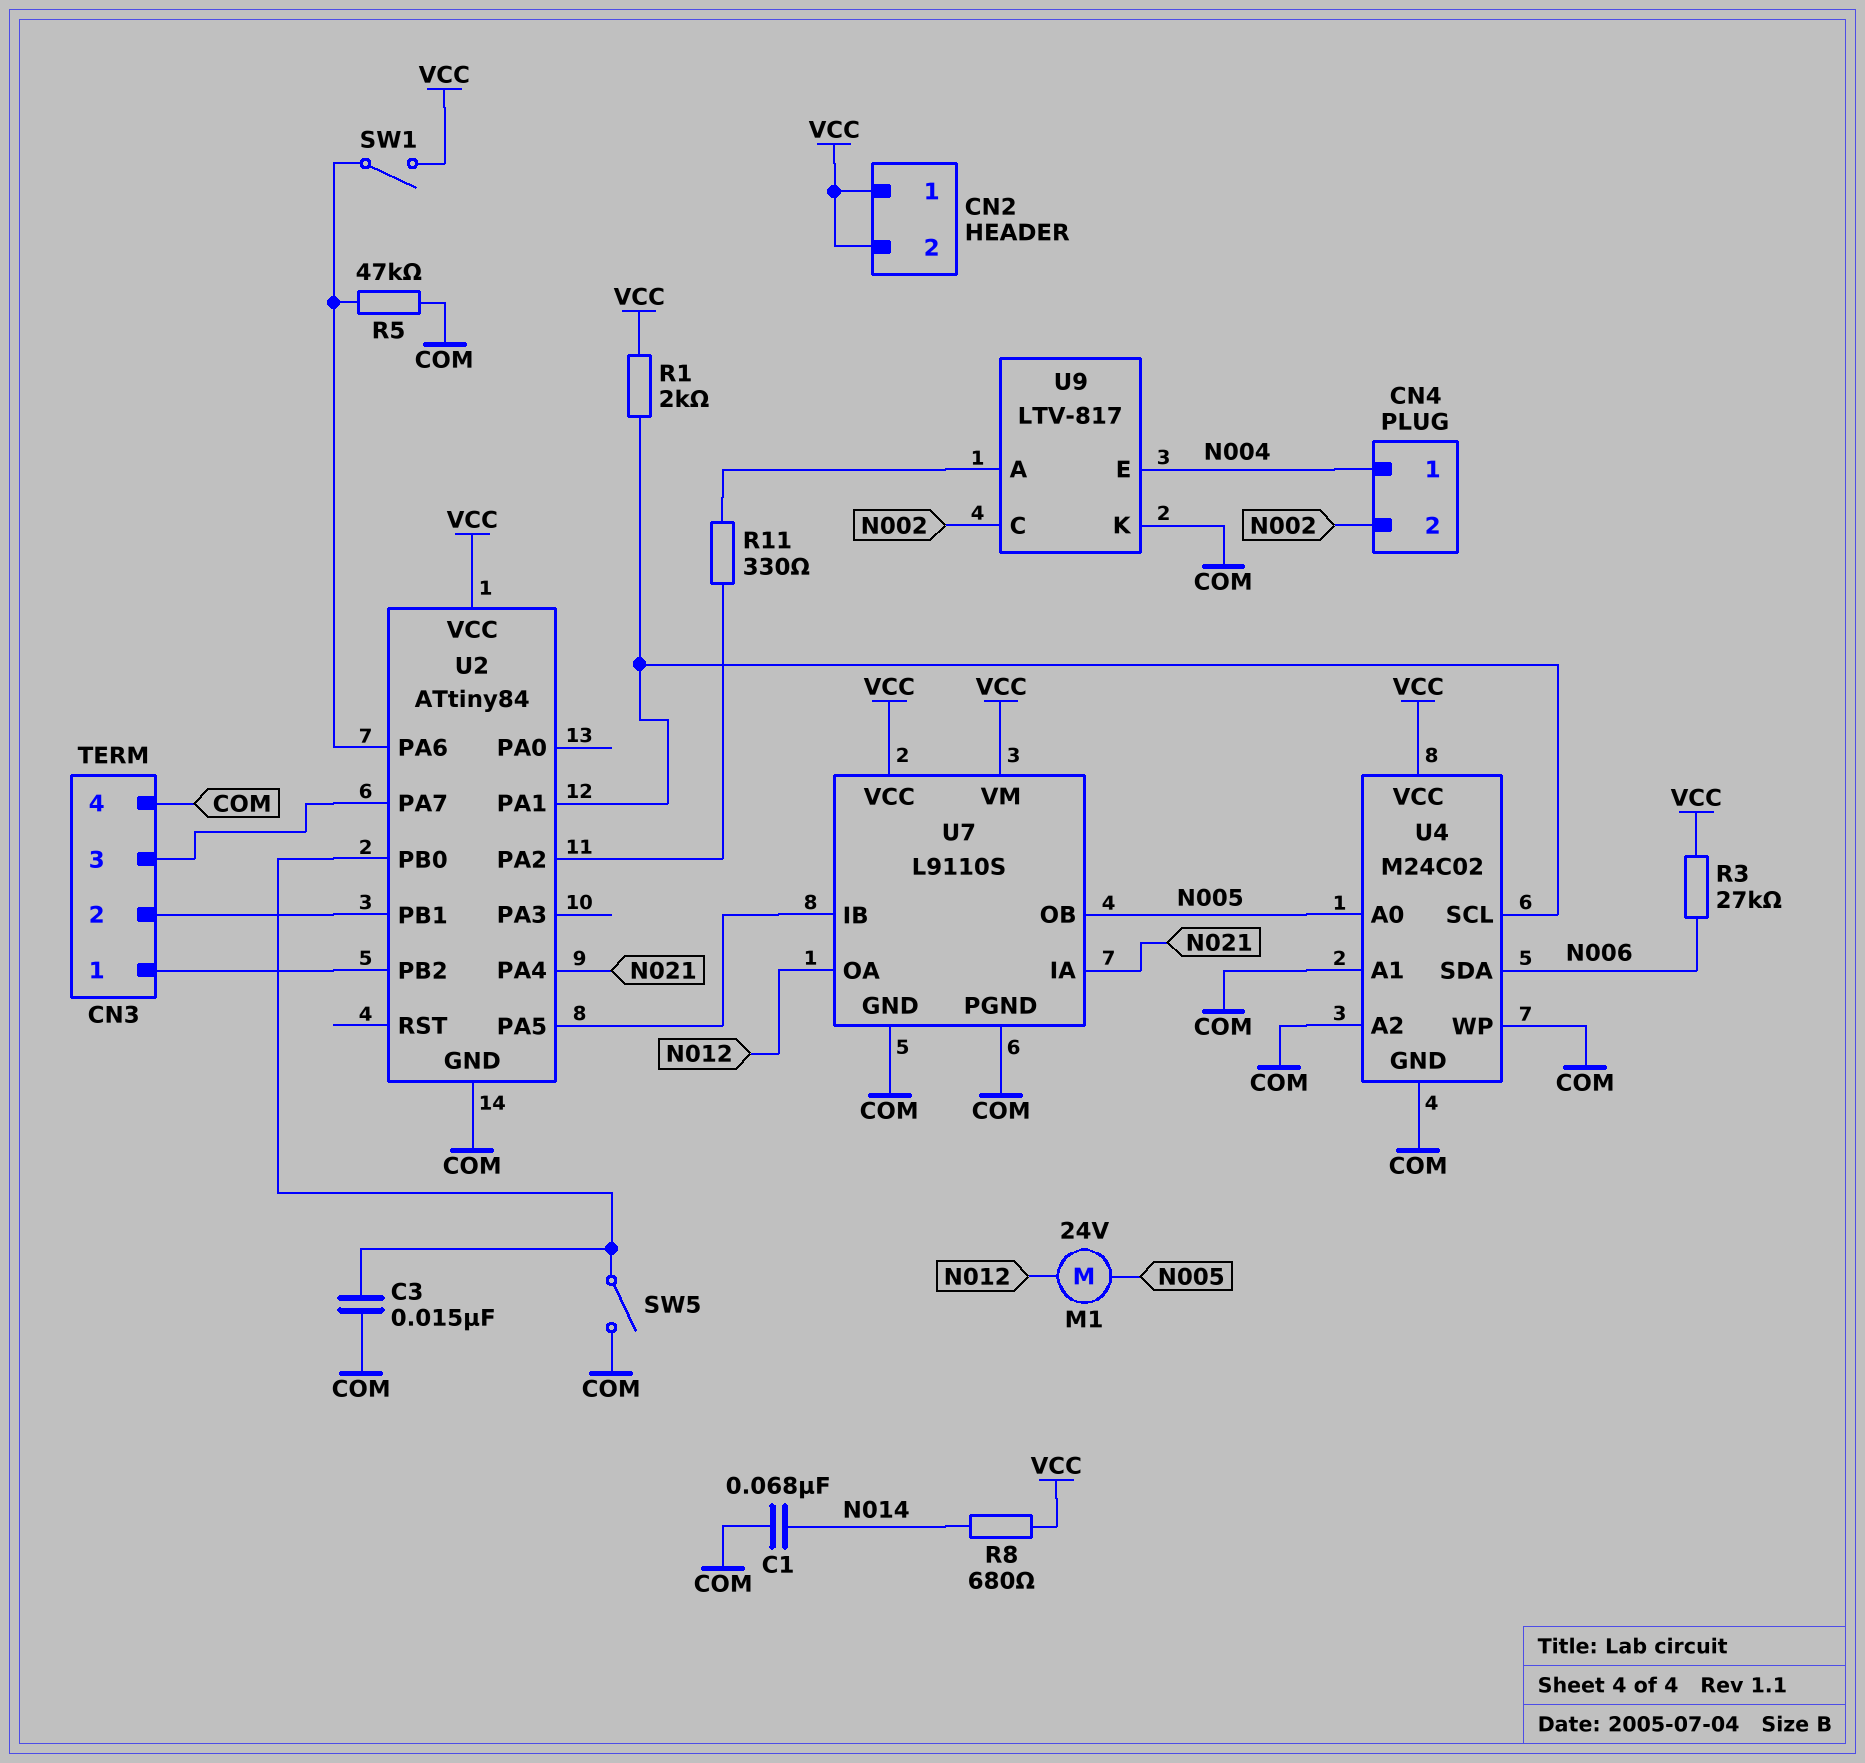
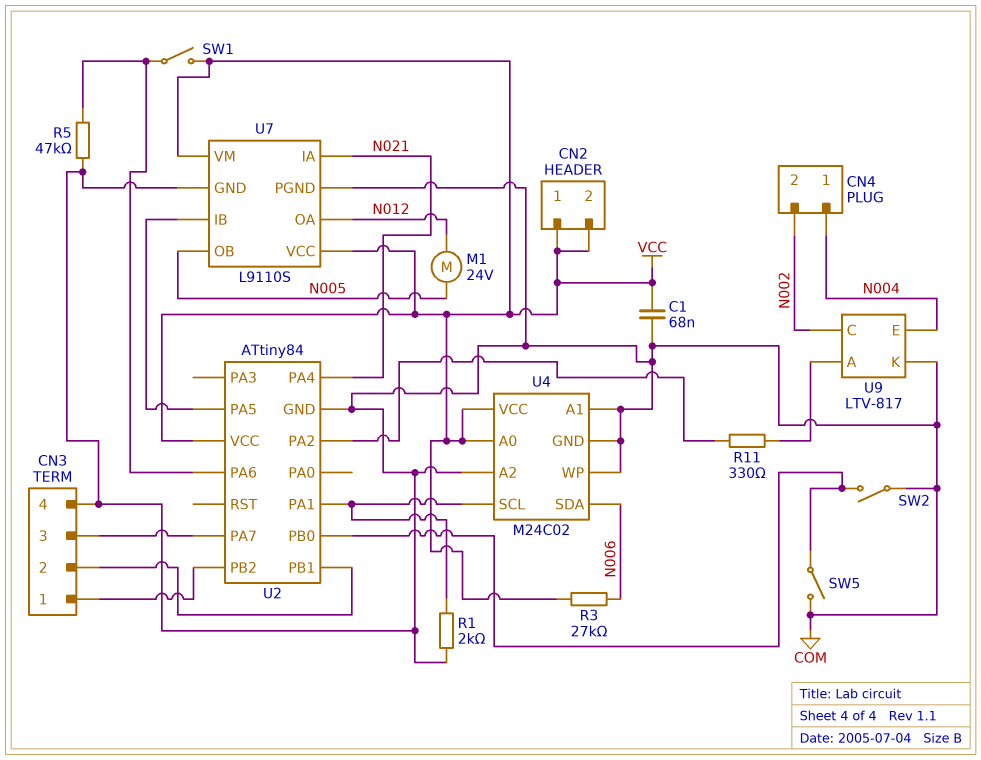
C1: 68nF (COM, N014) -> 68nF (COM, VCC)
C3: 15nF (COM, U2/PB0) -> none
R1: 2k (U2/PA1, VCC) -> 2k (COM, U2/PA1)
R8: 680 (N014, VCC) -> none
SW2: none -> switch (COM, U2/PB0)
U4 pin A0: N005 -> VCC

